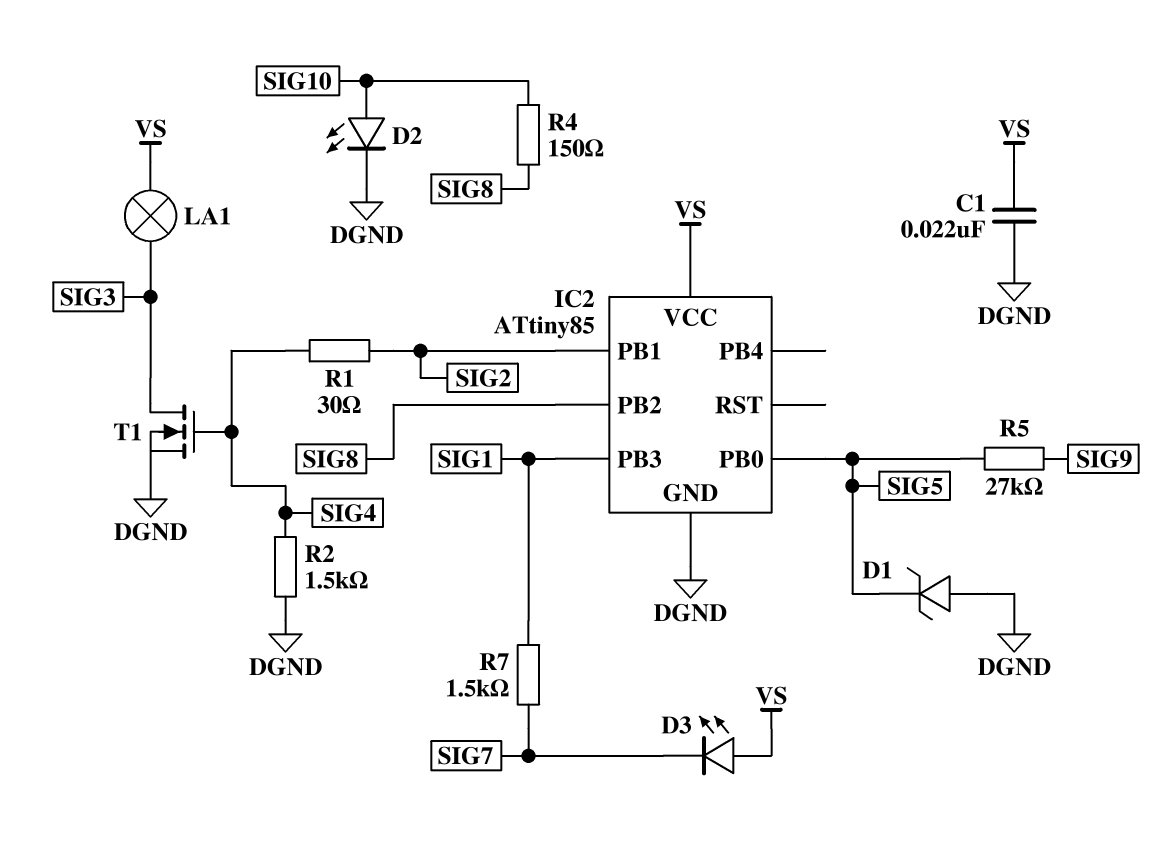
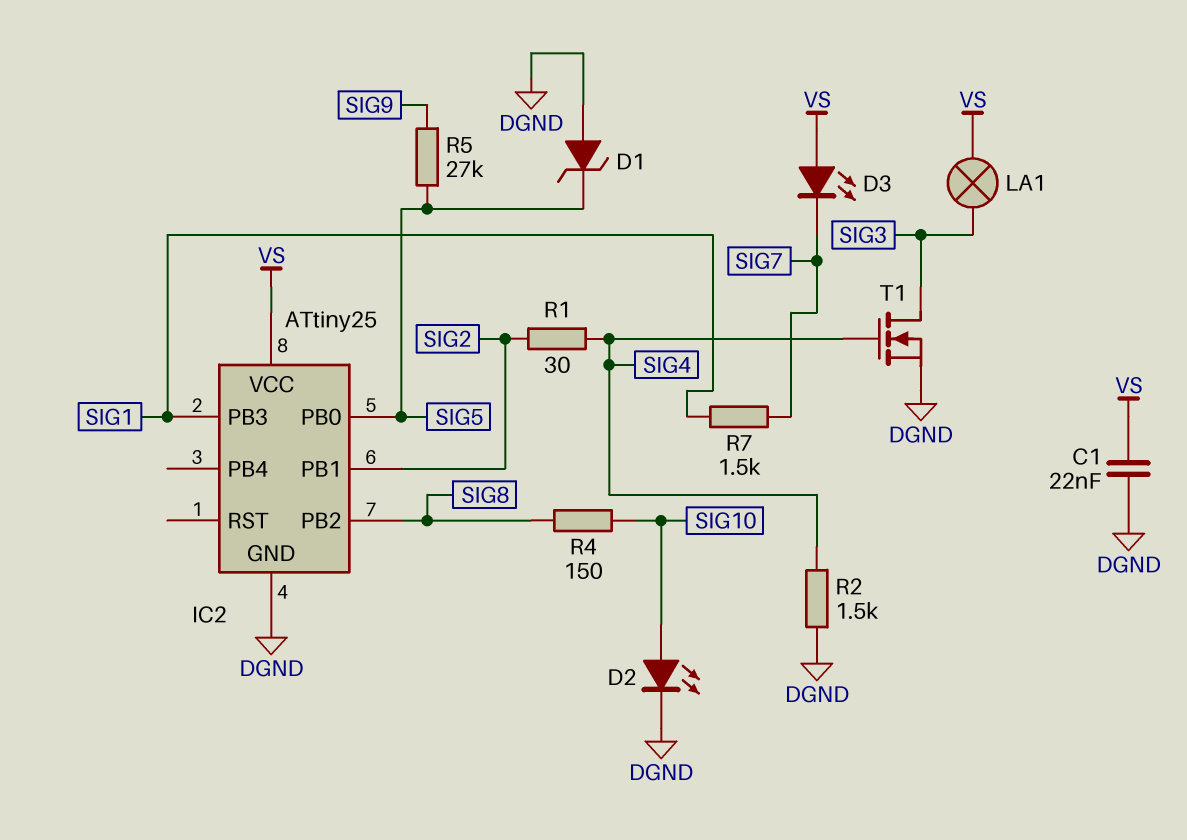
IC2: ATtiny85 -> ATtiny25

